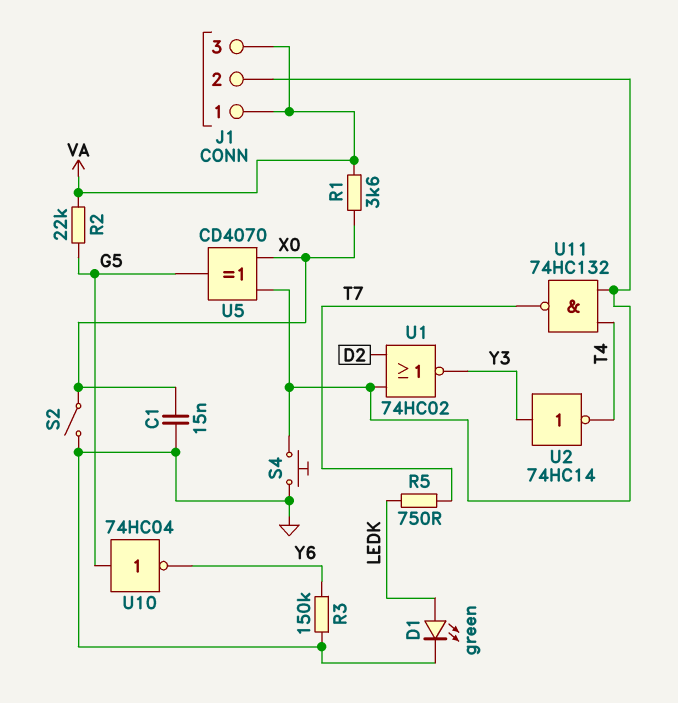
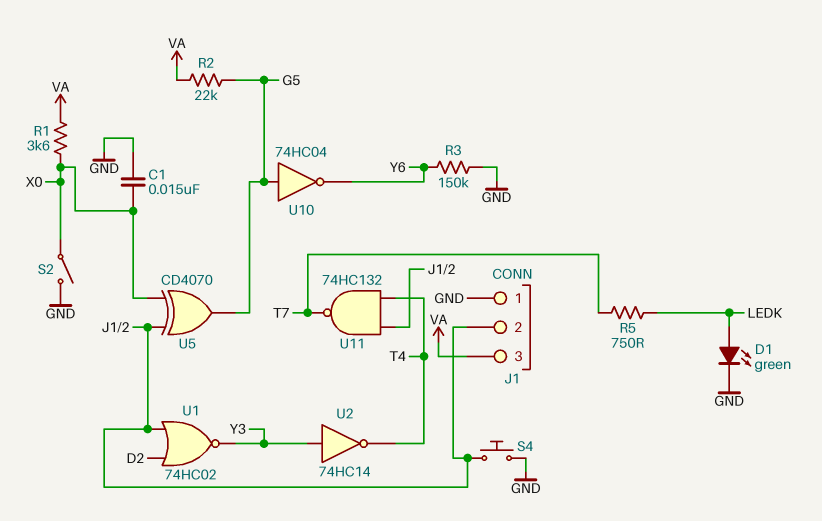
J1 pin 1: VA -> GND

